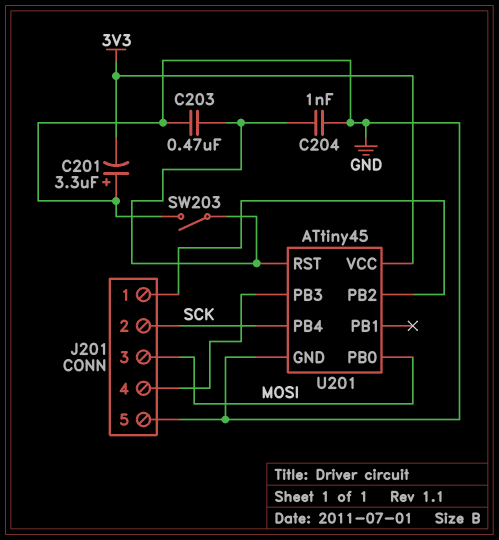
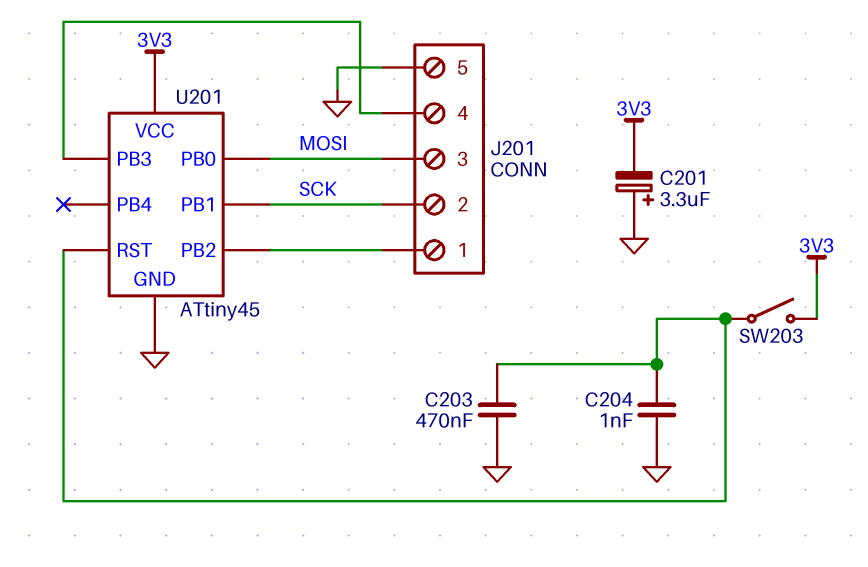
SW203: switch (GND, U201/RST) -> switch (3V3, U201/RST)
U201 pin PB1: none -> SCK
U201 pin PB4: SCK -> none

